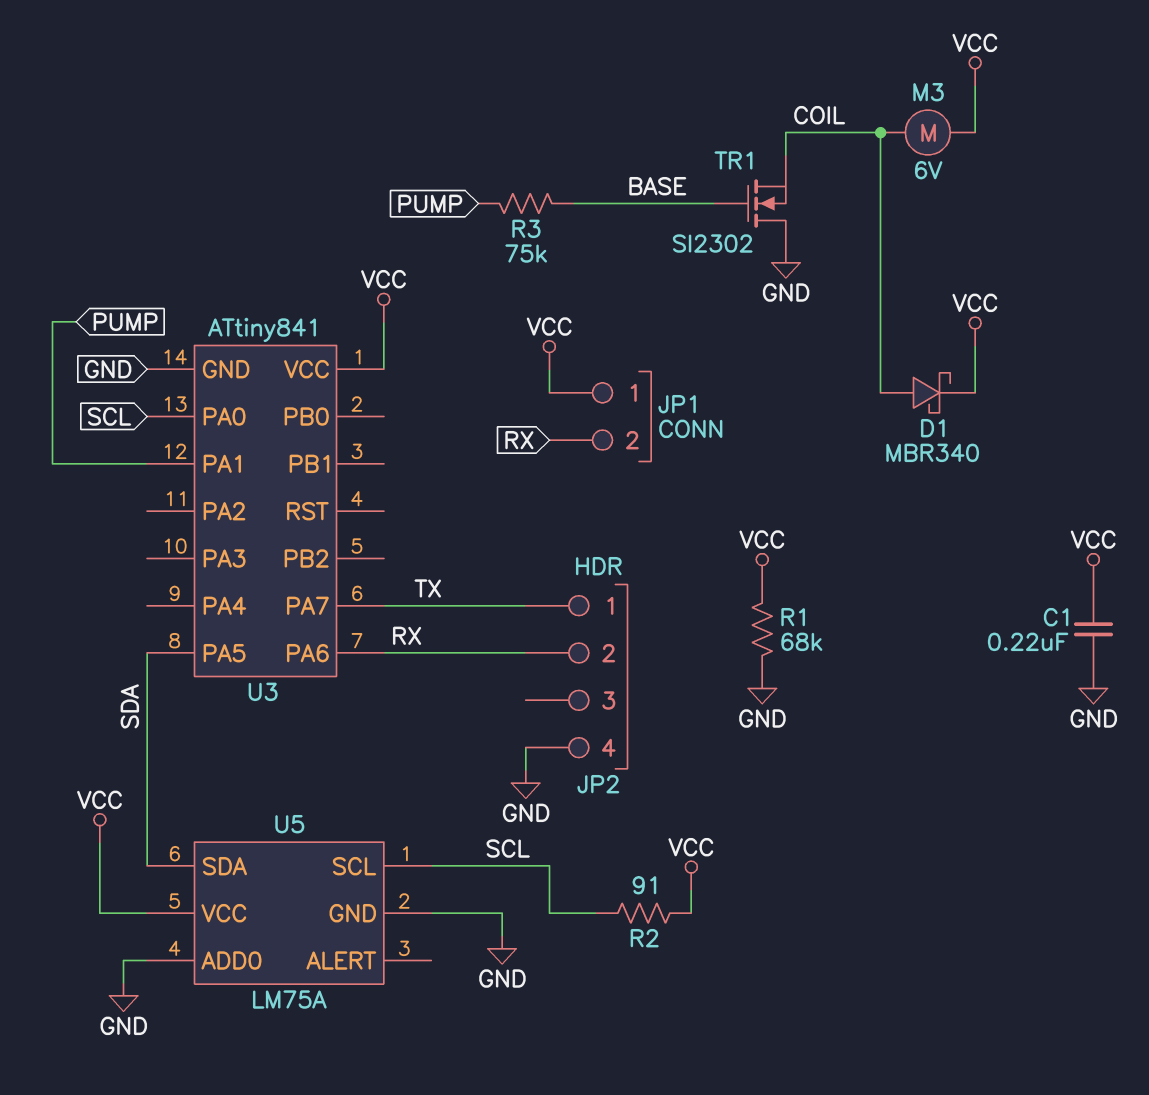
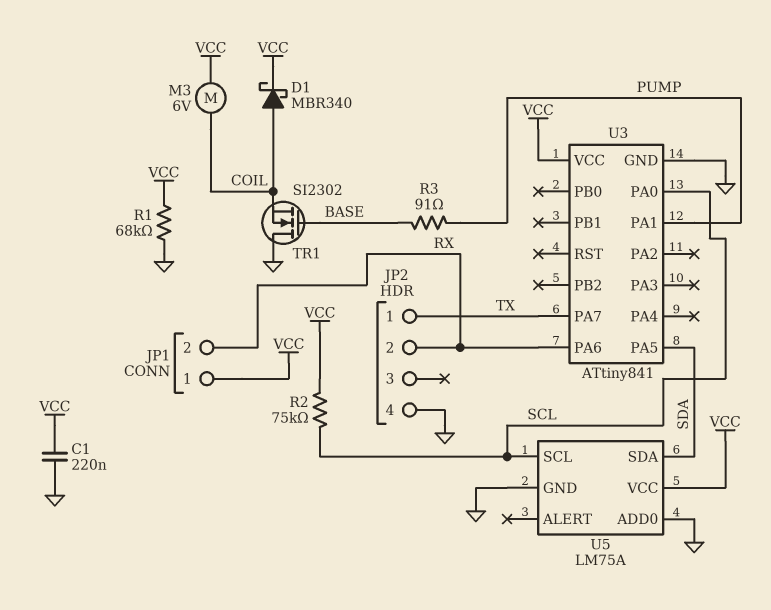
R2: 91 (SCL, VCC) -> 75k (SCL, VCC)
R3: 75k (BASE, PUMP) -> 91 (BASE, PUMP)

